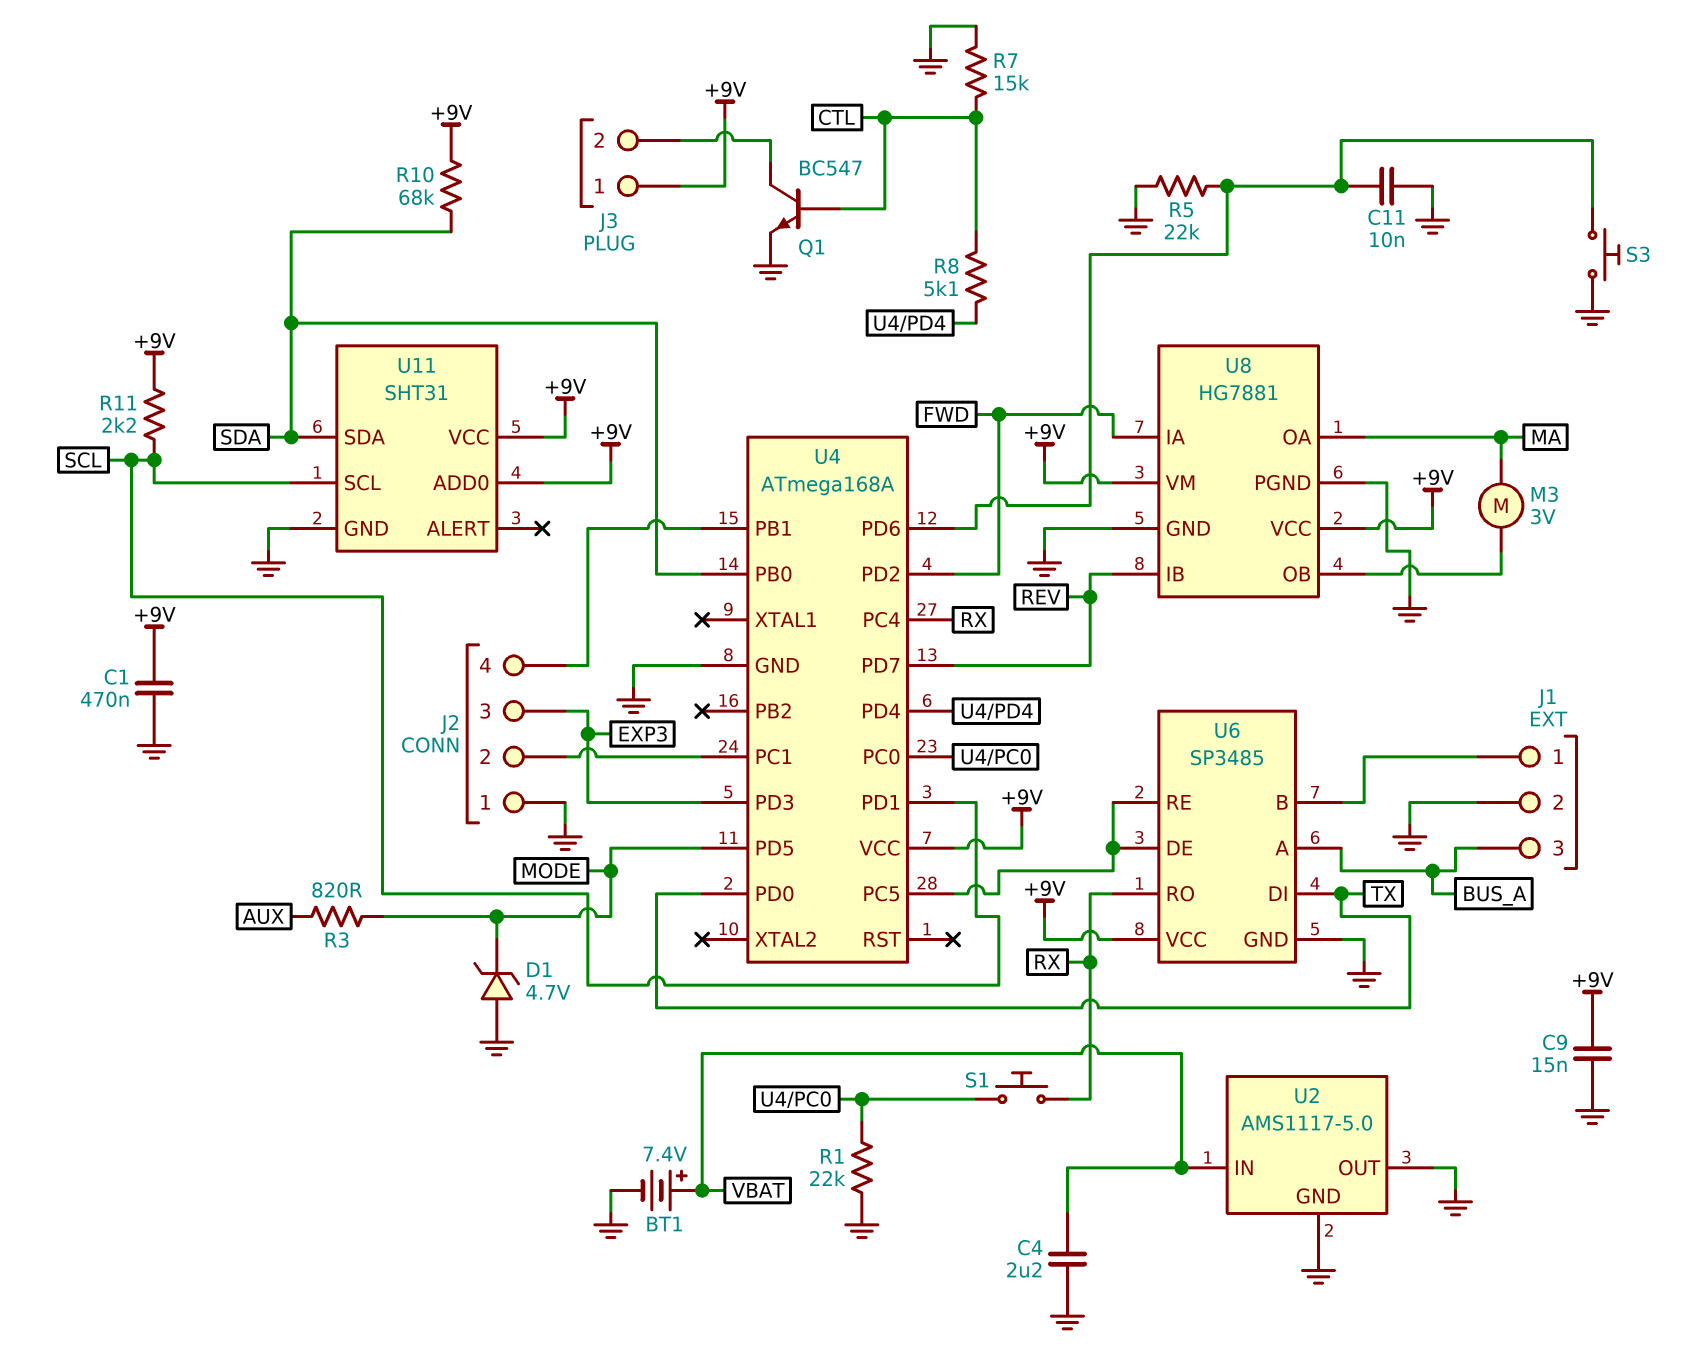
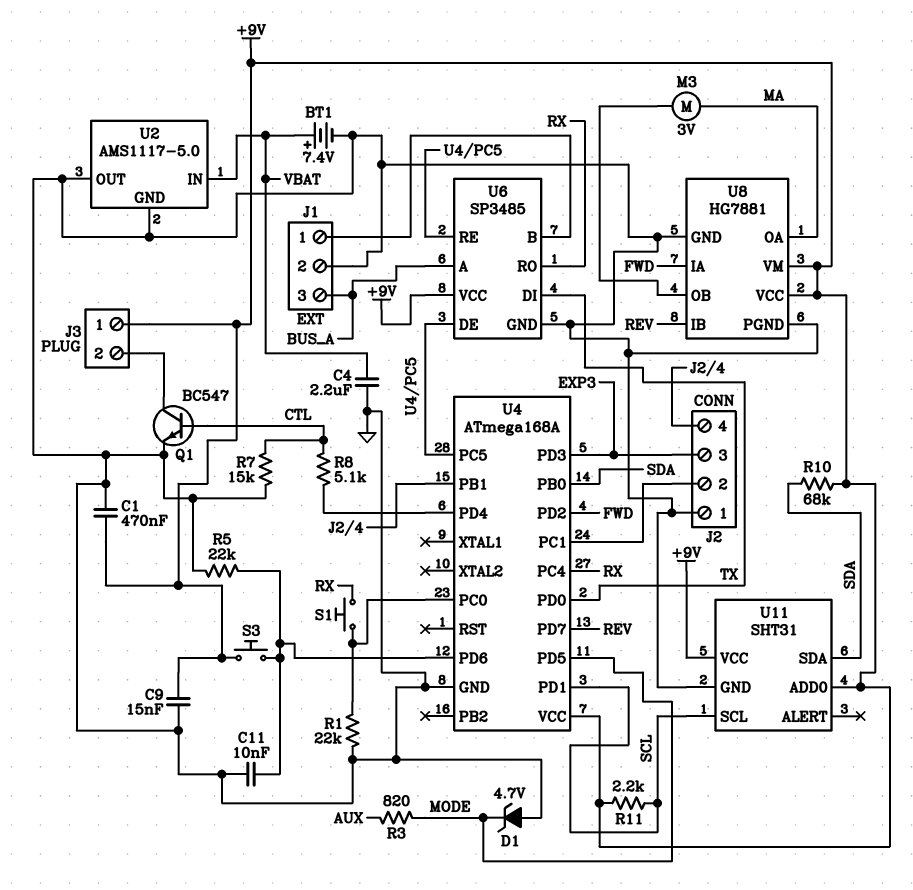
S3: button (GND, U4/PD6) -> button (+9V, U4/PD6)

